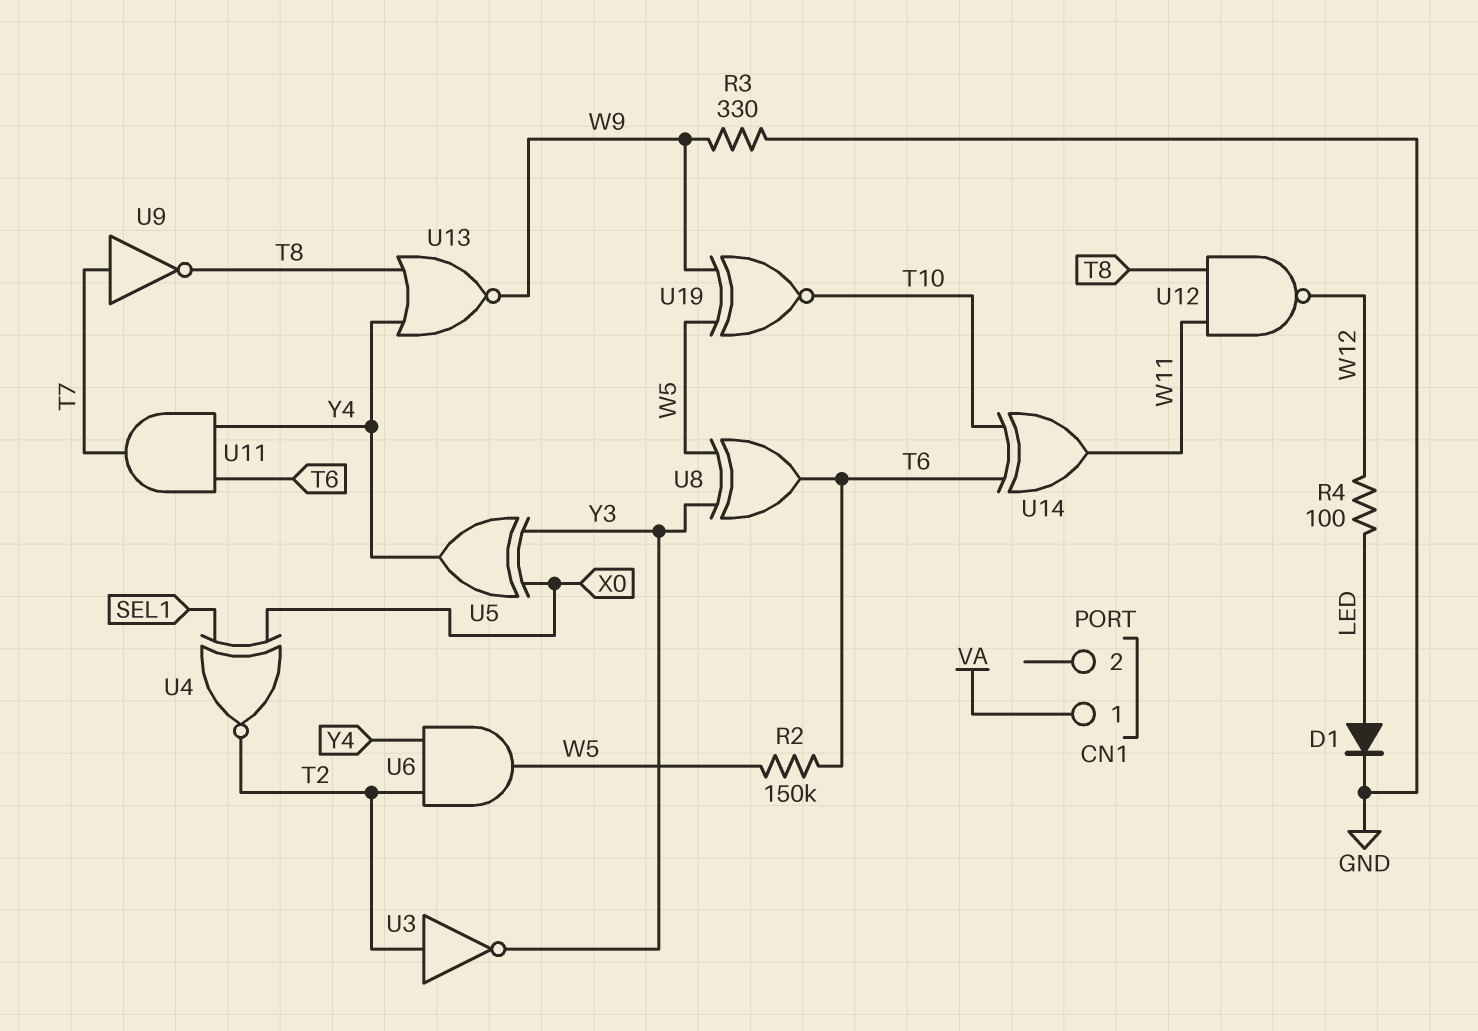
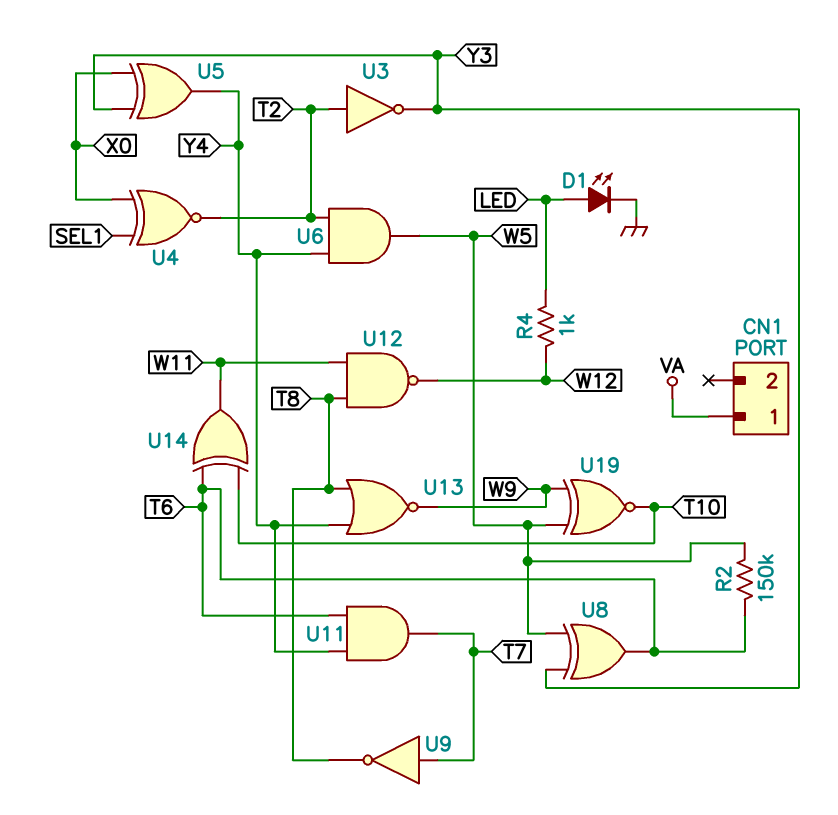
D1: diode (A LED, K GND) -> LED (A LED, K GND)
R3: 330 (GND, W9) -> none
R4: 100 (LED, W12) -> 1k (LED, W12)

